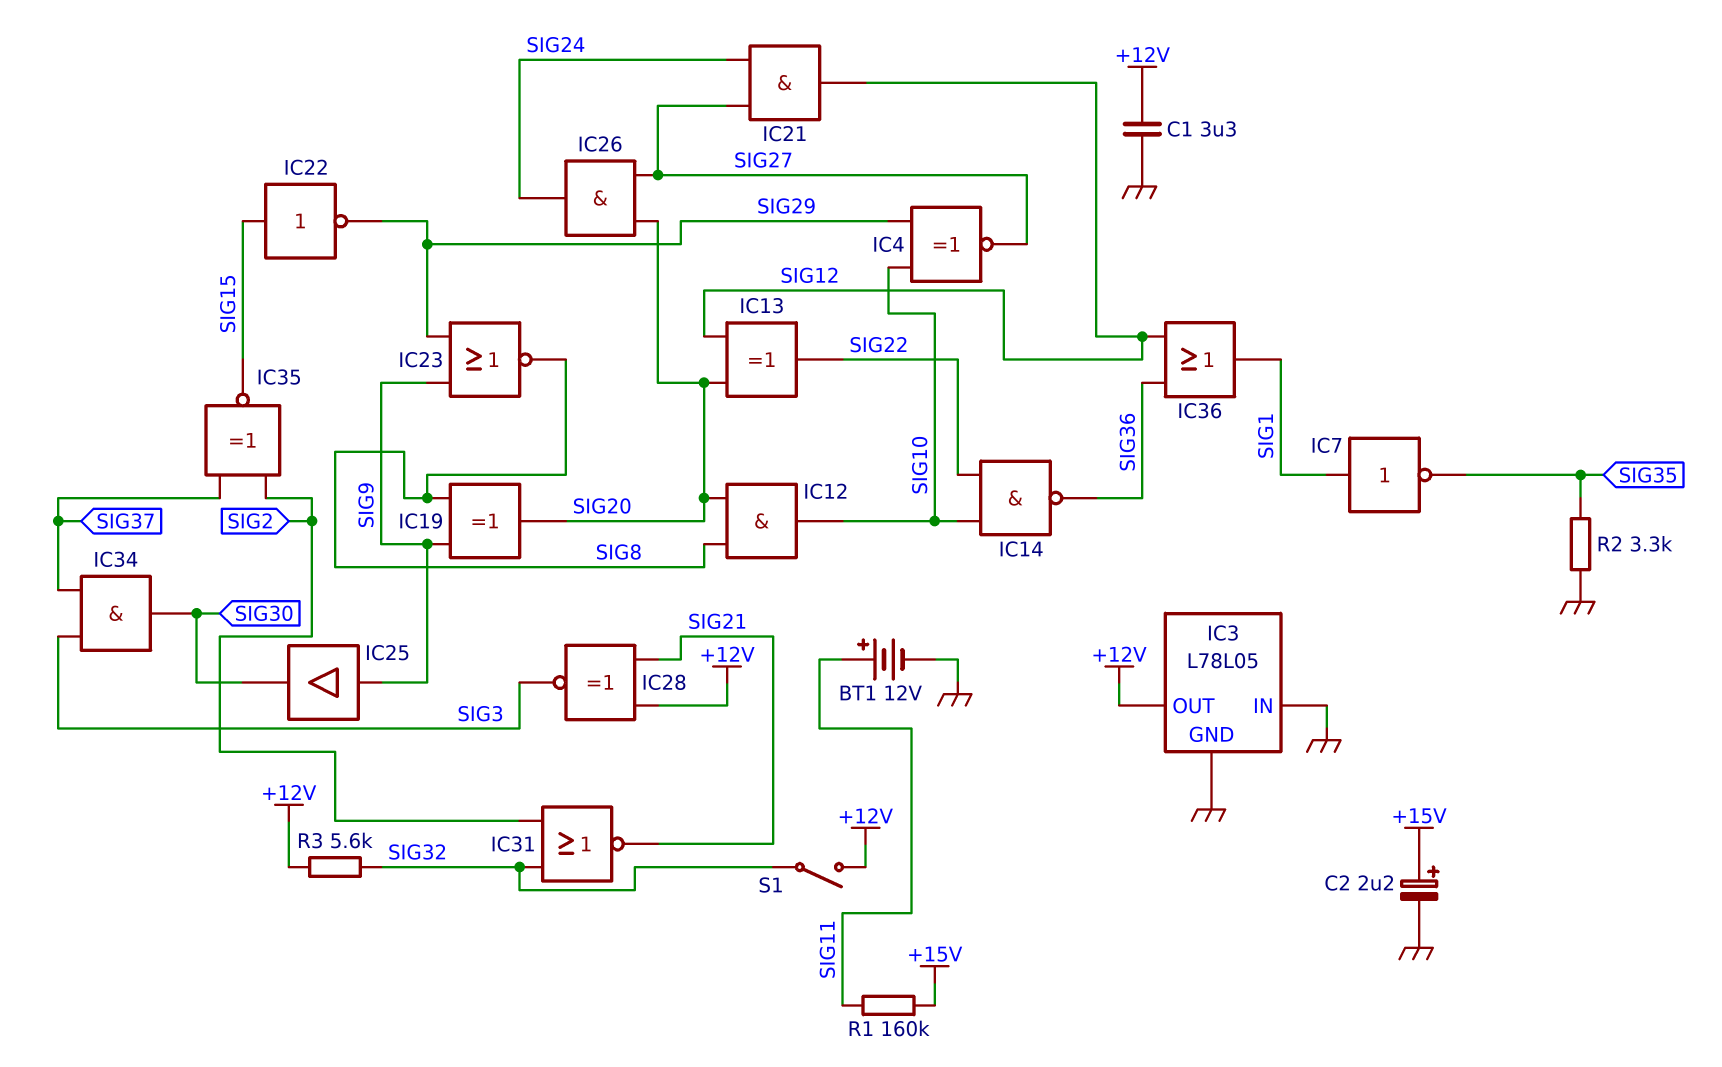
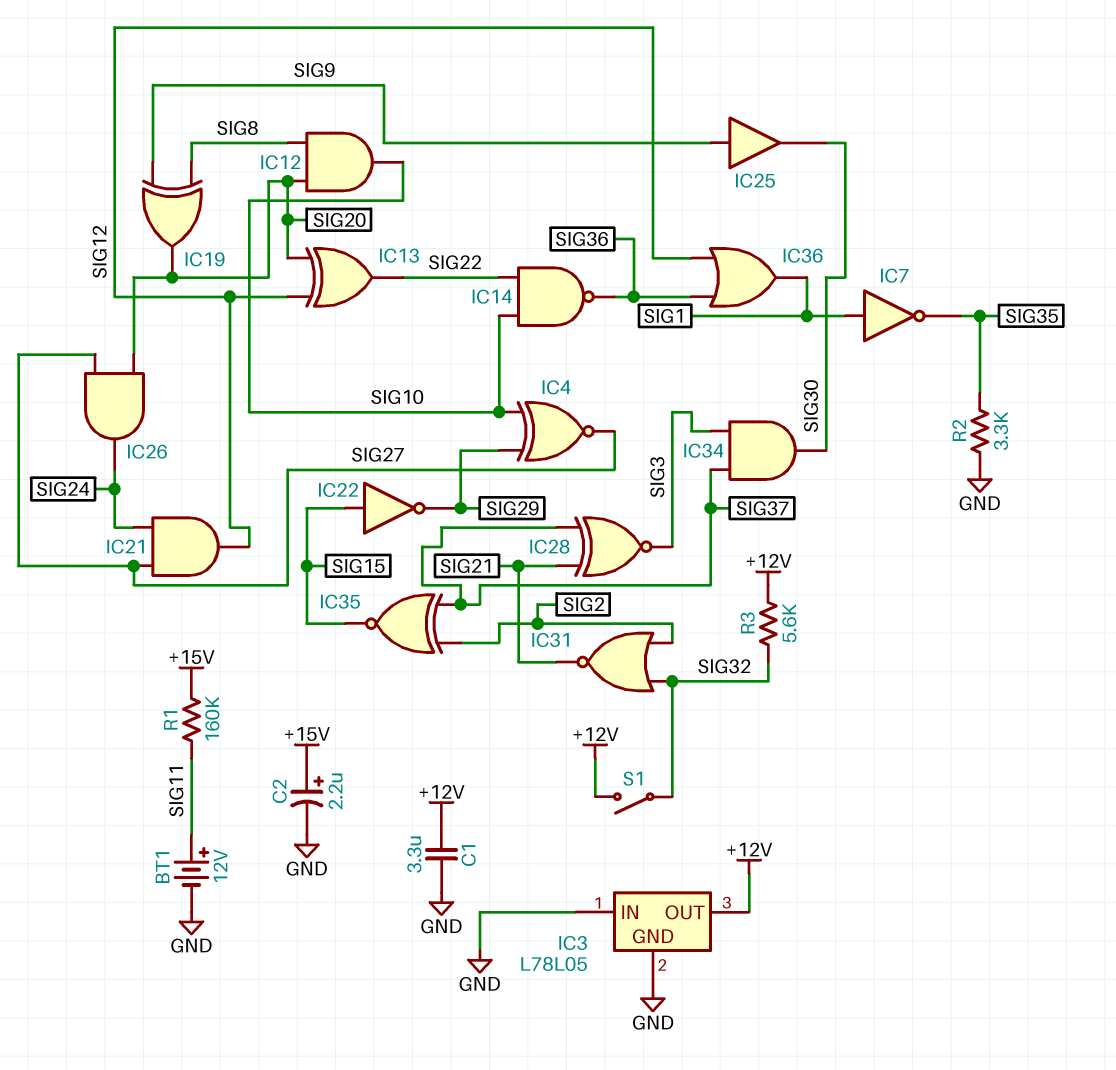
IC23: NOR (in SIG9, in SIG29, out SIG8) -> none
IC28: XNOR (in +12V, in SIG21, out SIG3) -> XNOR (in SIG21, in SIG37, out SIG3)

